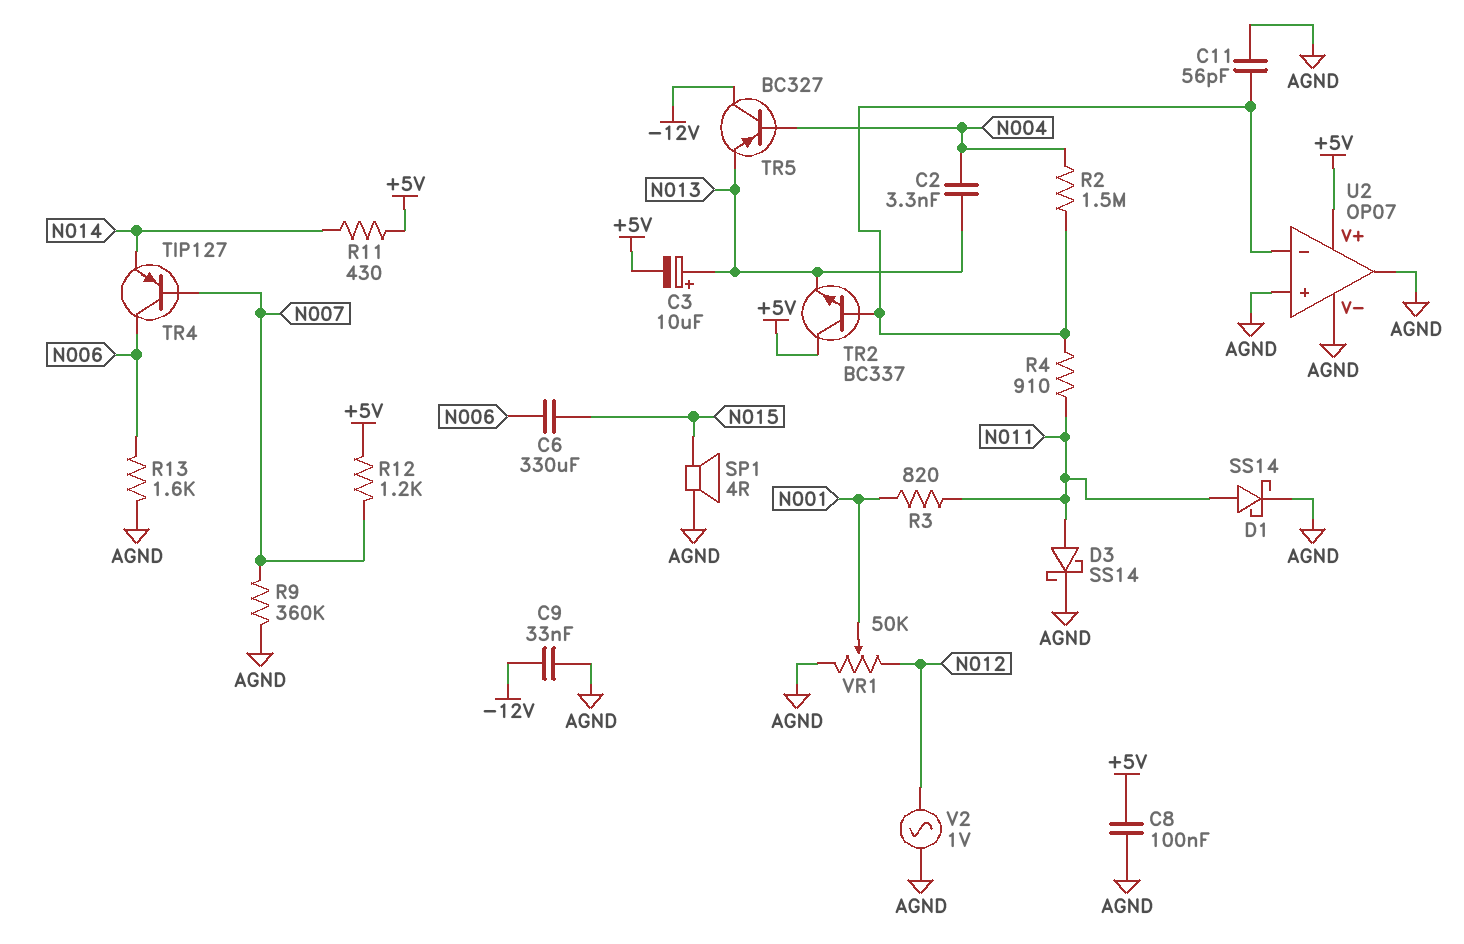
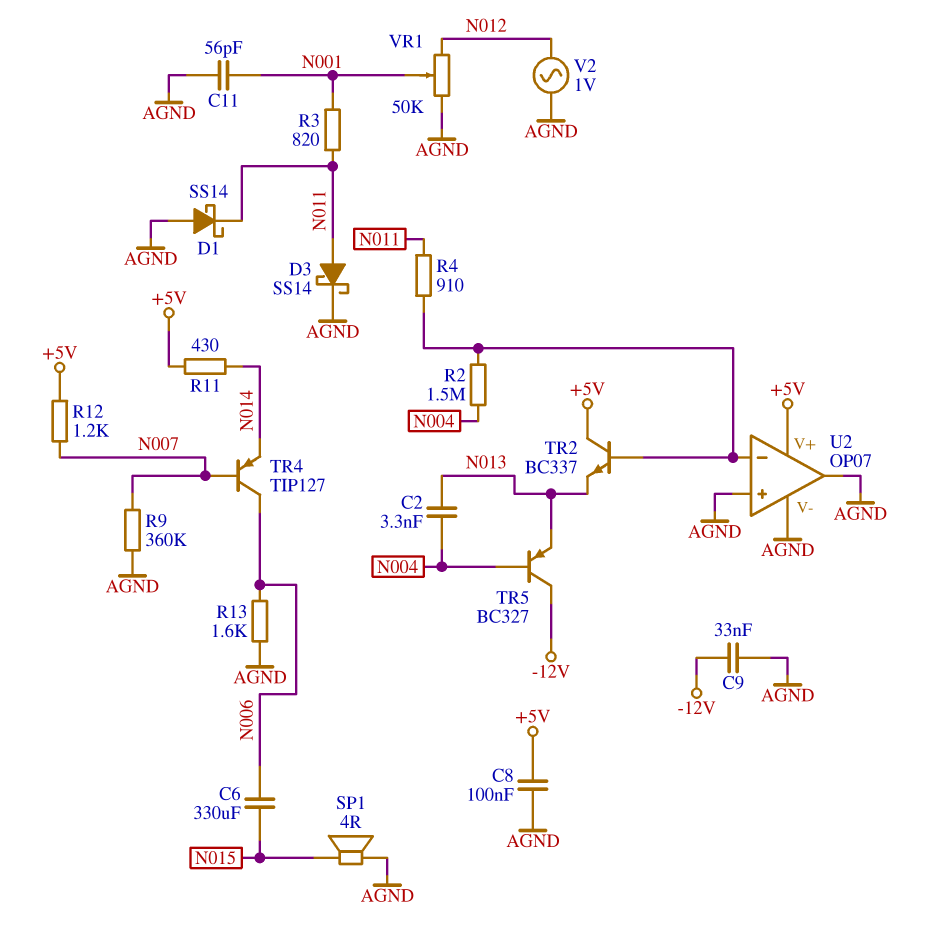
C3: 10uF (plus N013, minus +5V) -> none
C11: 56pF (AGND, U2/in-) -> 56pF (AGND, N001)
D1: schottky SS14 (A N011, K AGND) -> schottky SS14 (A AGND, K N011)

